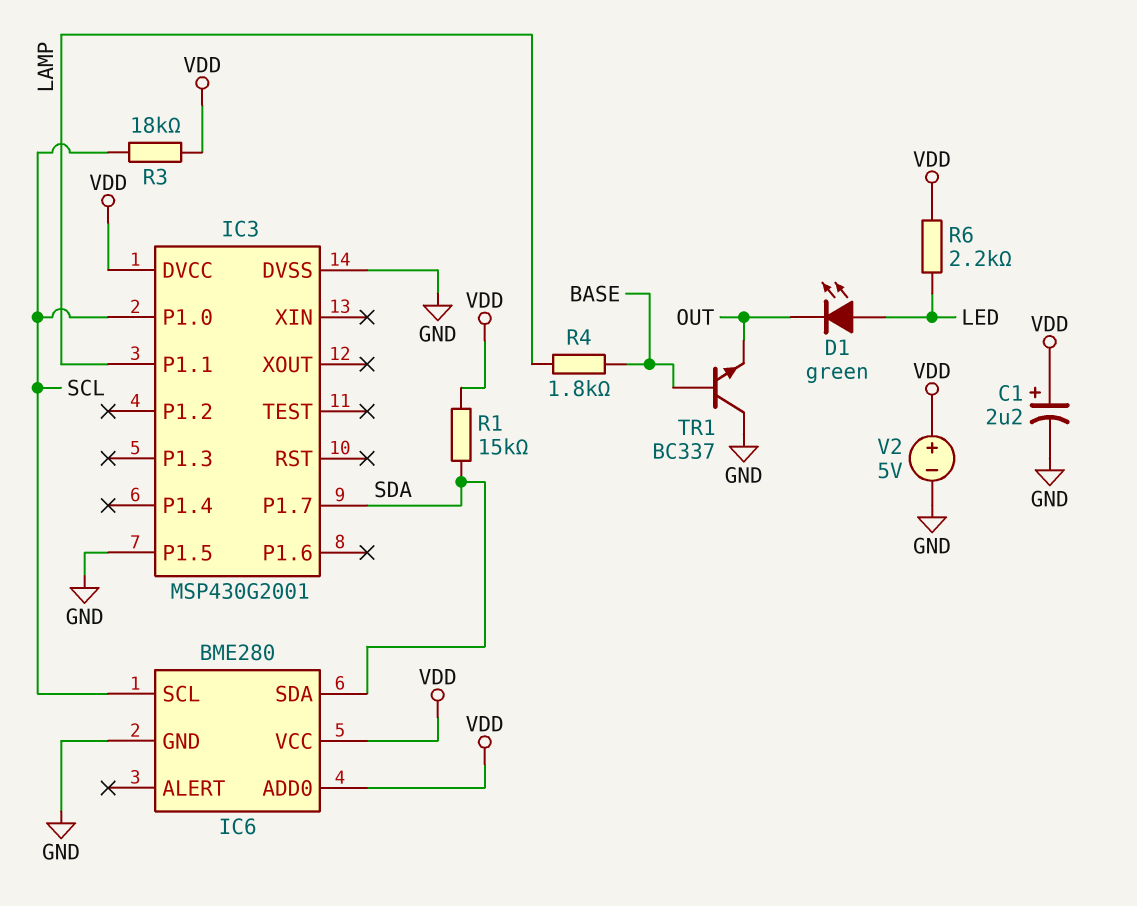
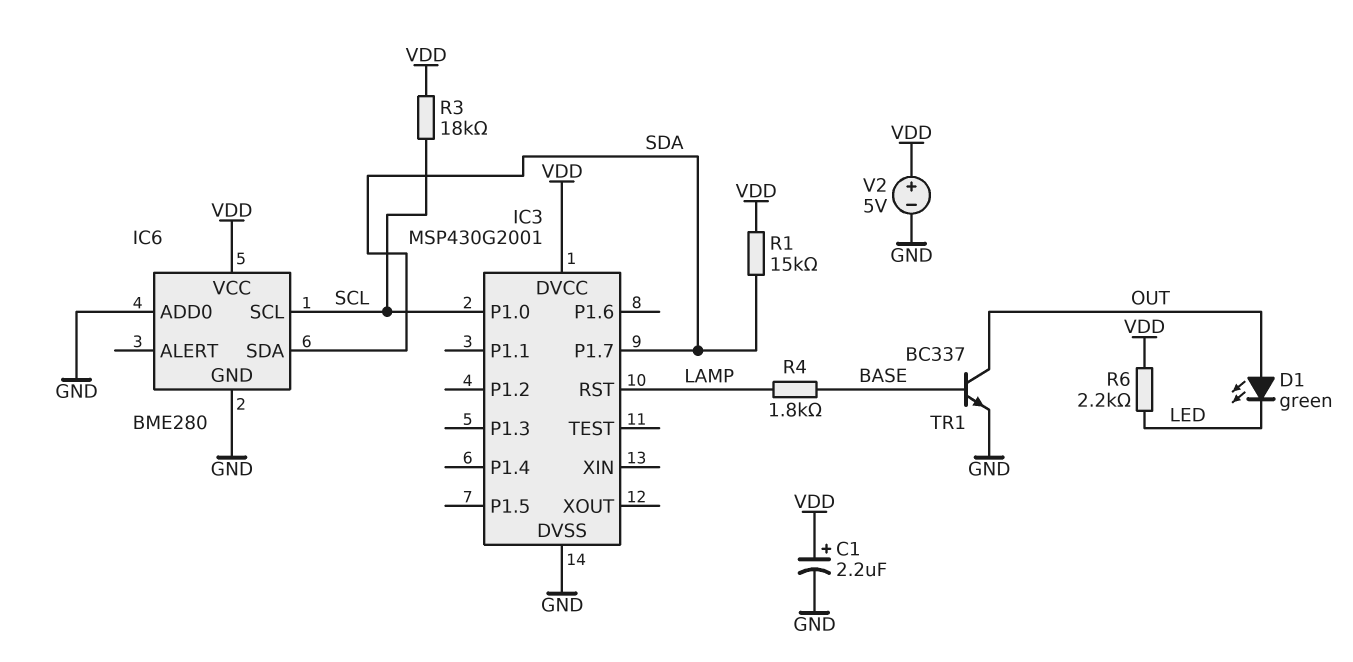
D1: LED green (A LED, K OUT) -> LED green (A OUT, K LED)
IC3 pin P1.1: LAMP -> none
IC3 pin P1.5: GND -> none
IC3 pin RST: none -> LAMP
IC6 pin ADD0: VDD -> GND
TR1: NPN BC337 (B BASE, C GND, E OUT) -> NPN BC337 (B BASE, C OUT, E GND)

